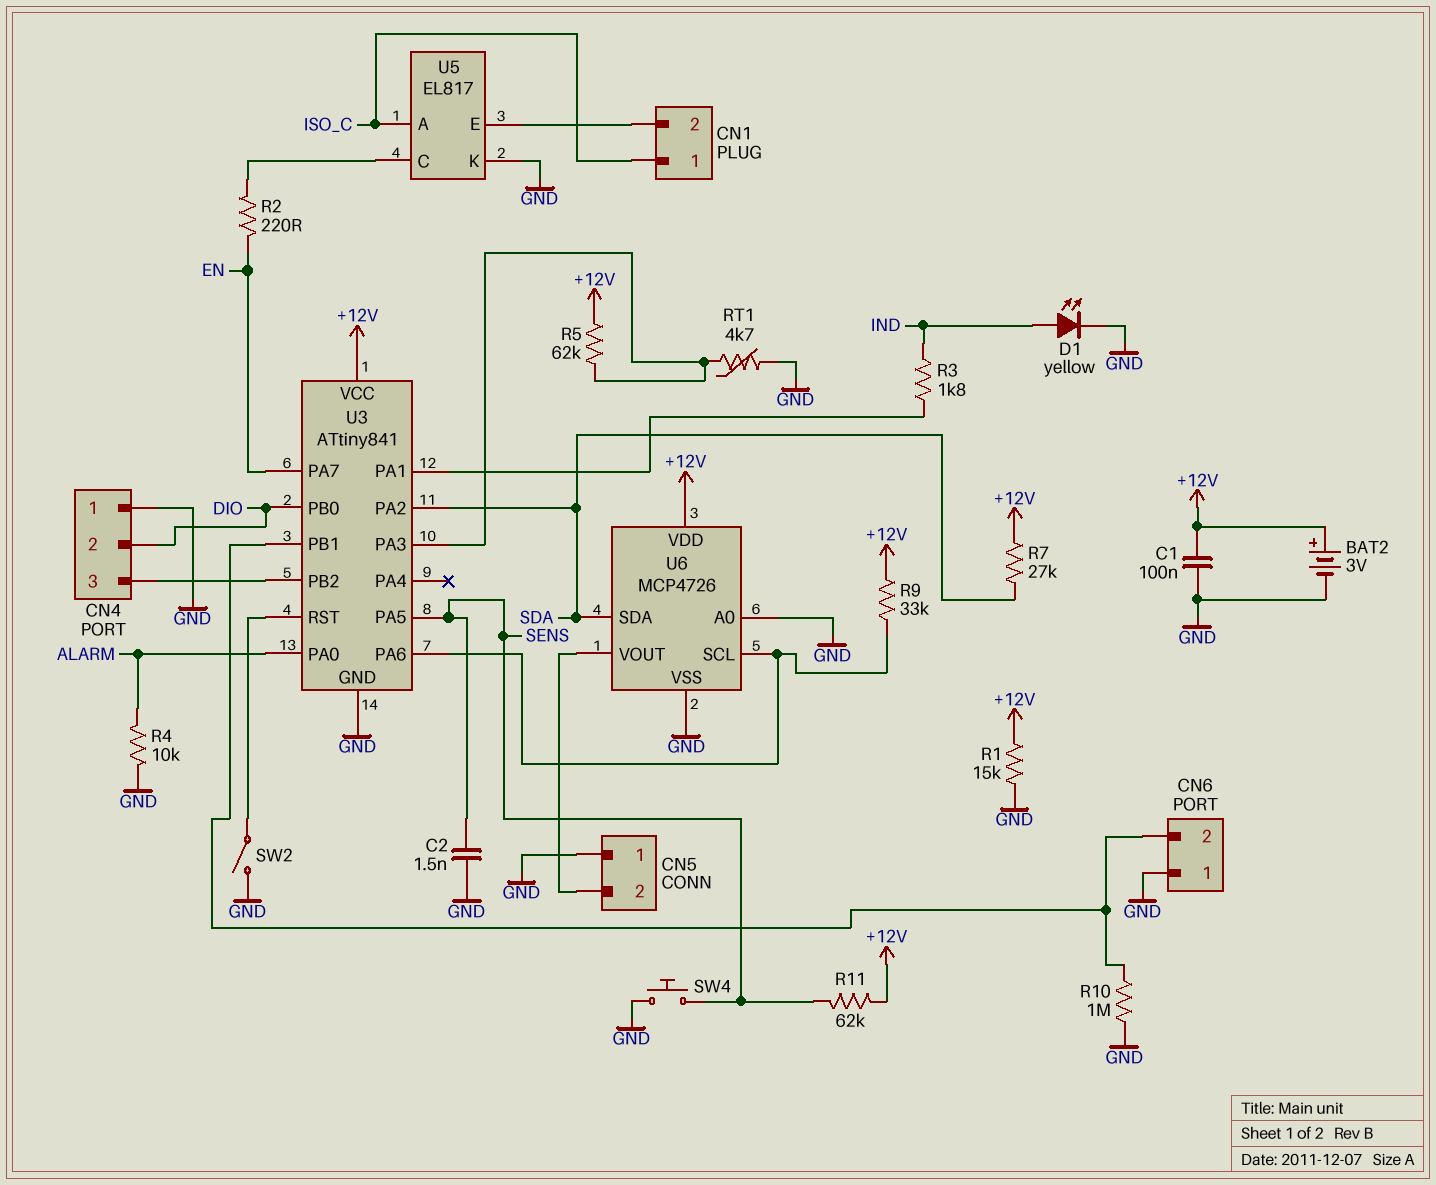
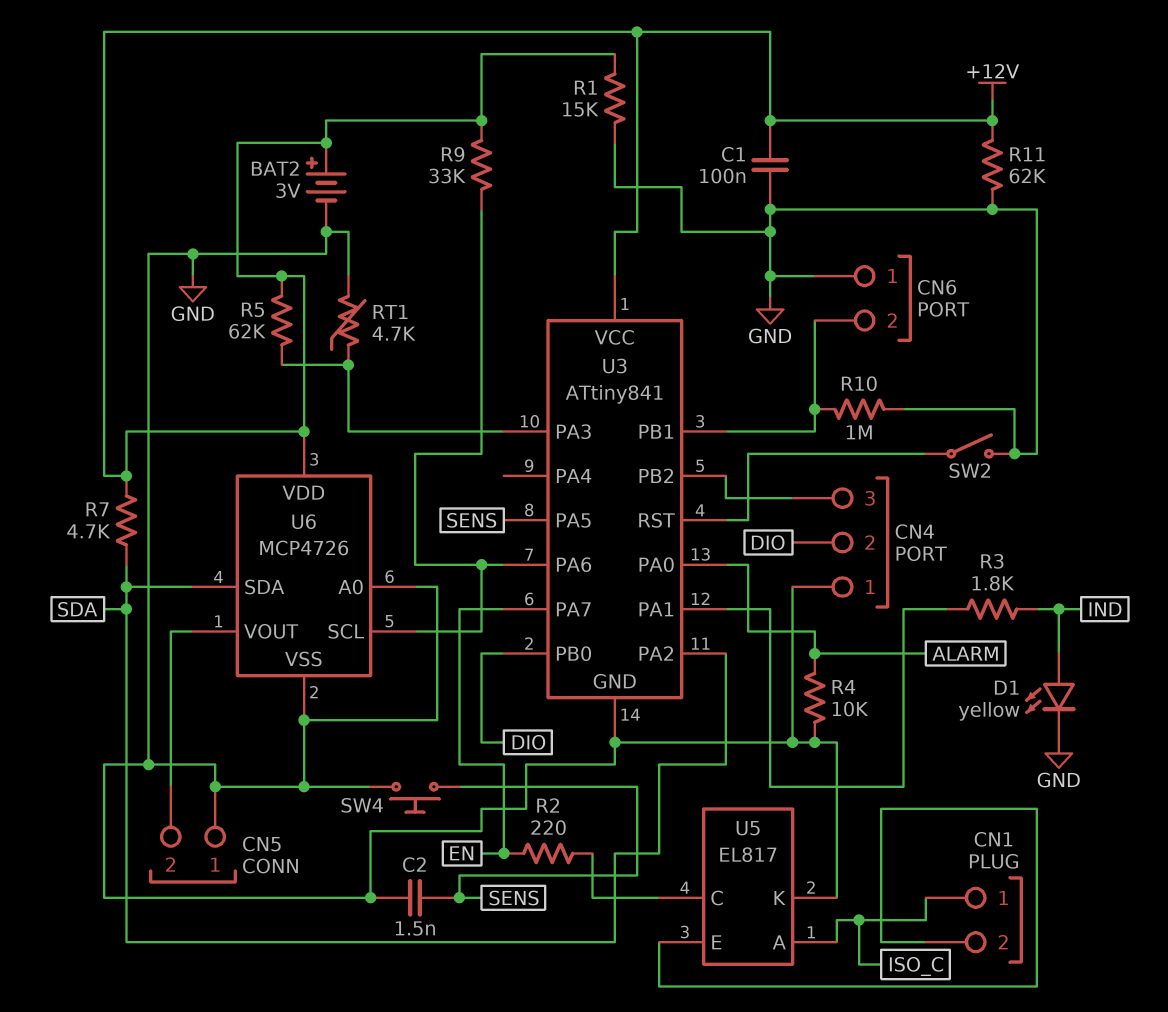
R7: 27k (+12V, SDA) -> 4.7k (+12V, SDA)
R11: 62k (+12V, SENS) -> 62k (+12V, GND)

